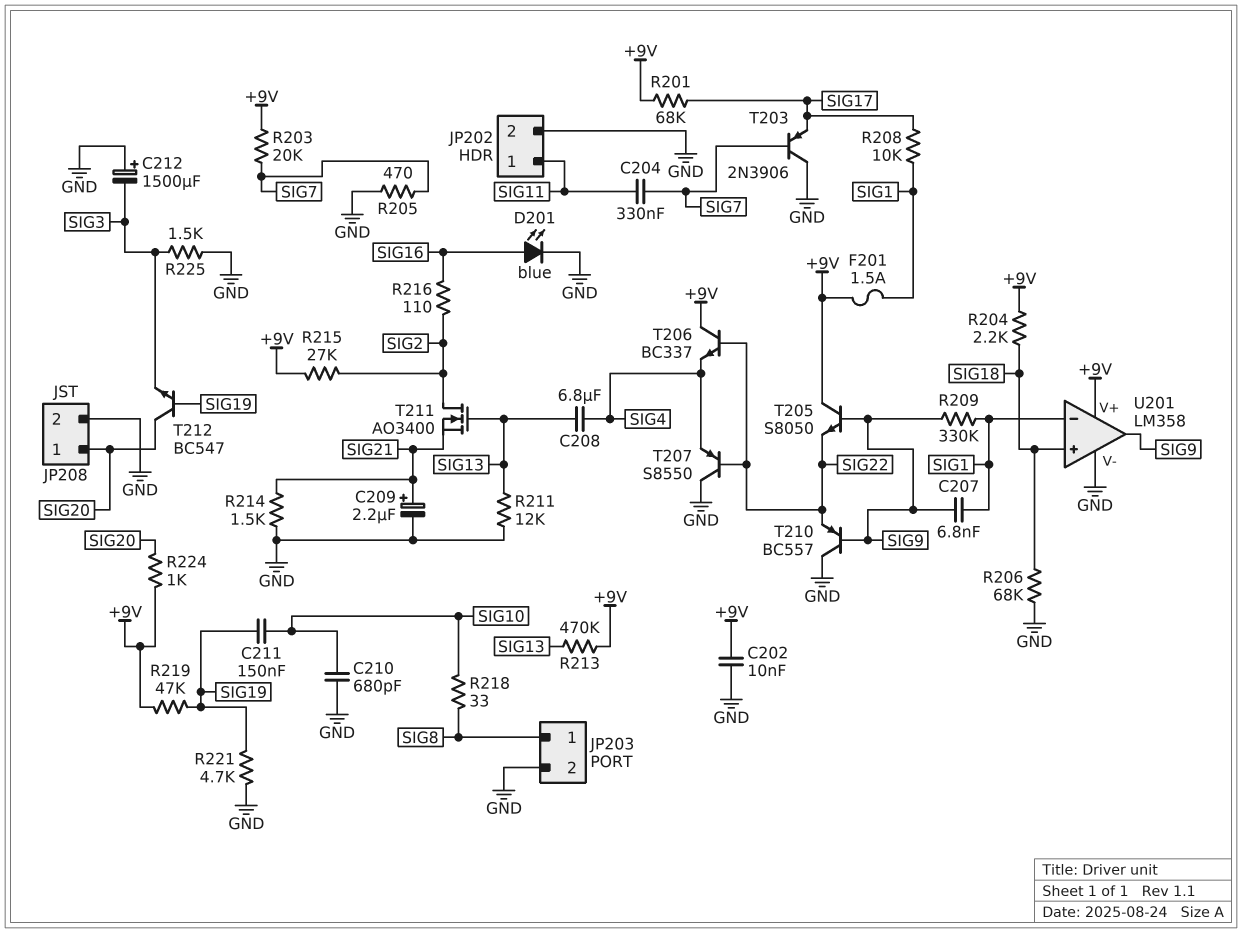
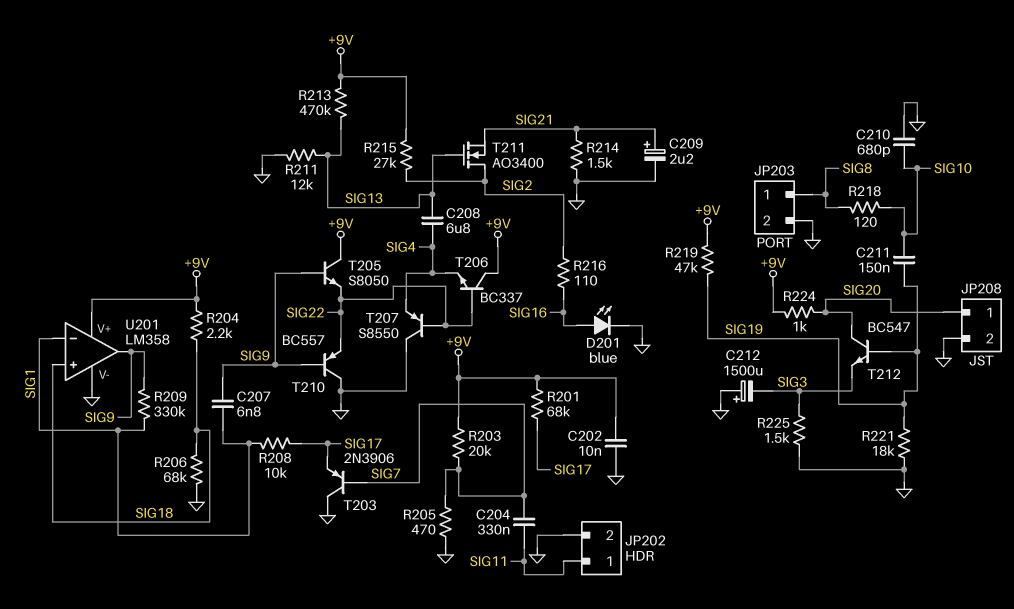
F201: 1.5A (+9V, SIG1) -> none
R218: 33 (SIG8, SIG10) -> 120 (SIG8, SIG10)
R221: 4.7k (GND, SIG19) -> 18k (GND, SIG19)

